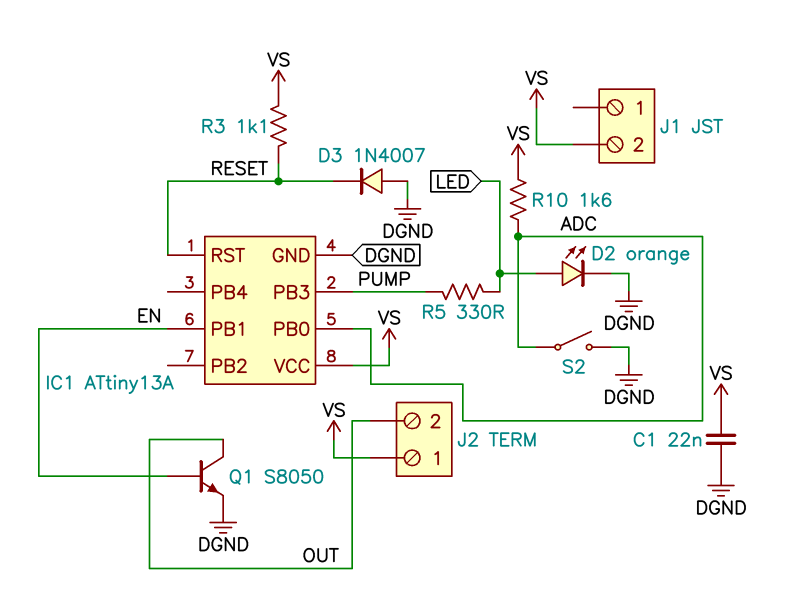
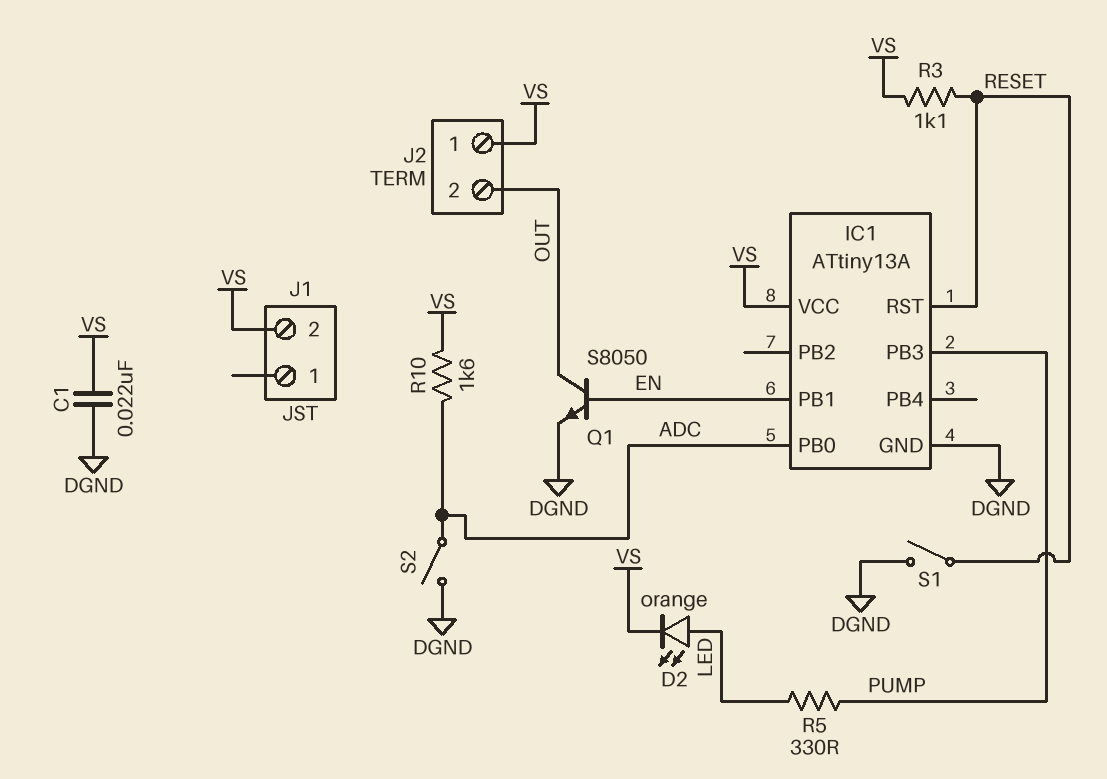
D2: LED orange (A LED, K DGND) -> LED orange (A LED, K VS)
D3: diode 1N4007 (A DGND, K RESET) -> none
S1: none -> switch (DGND, RESET)

